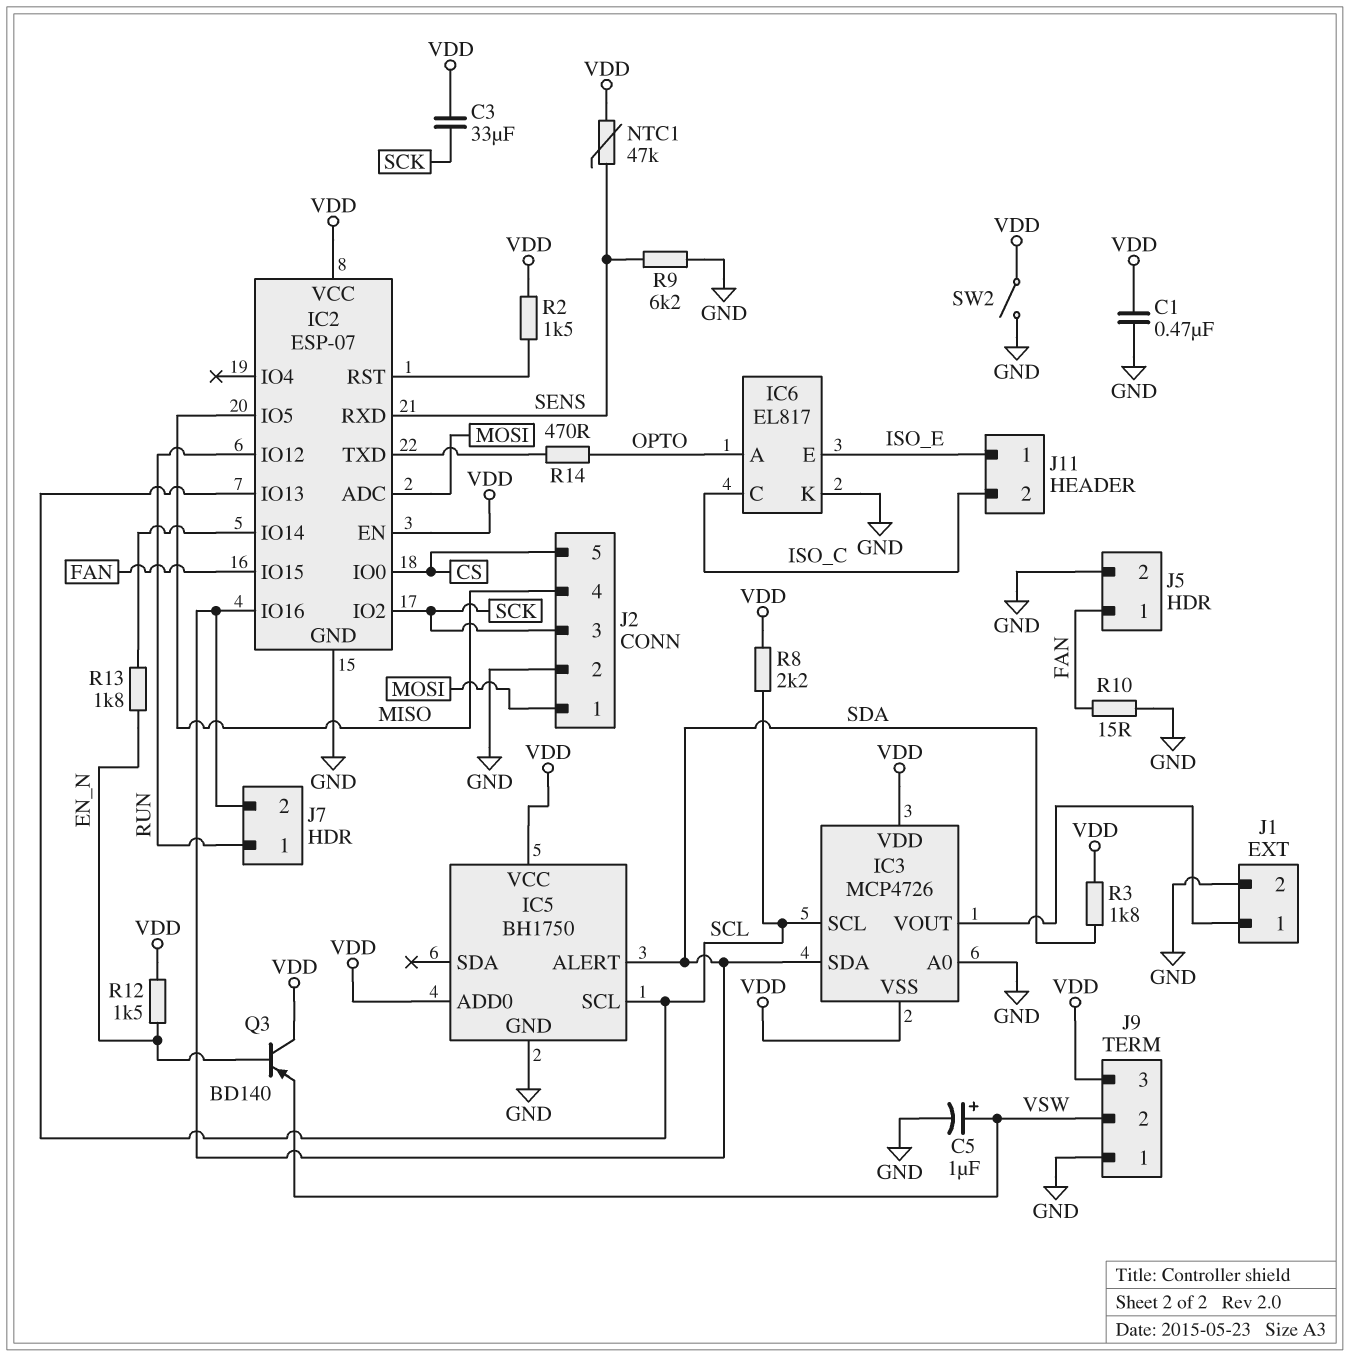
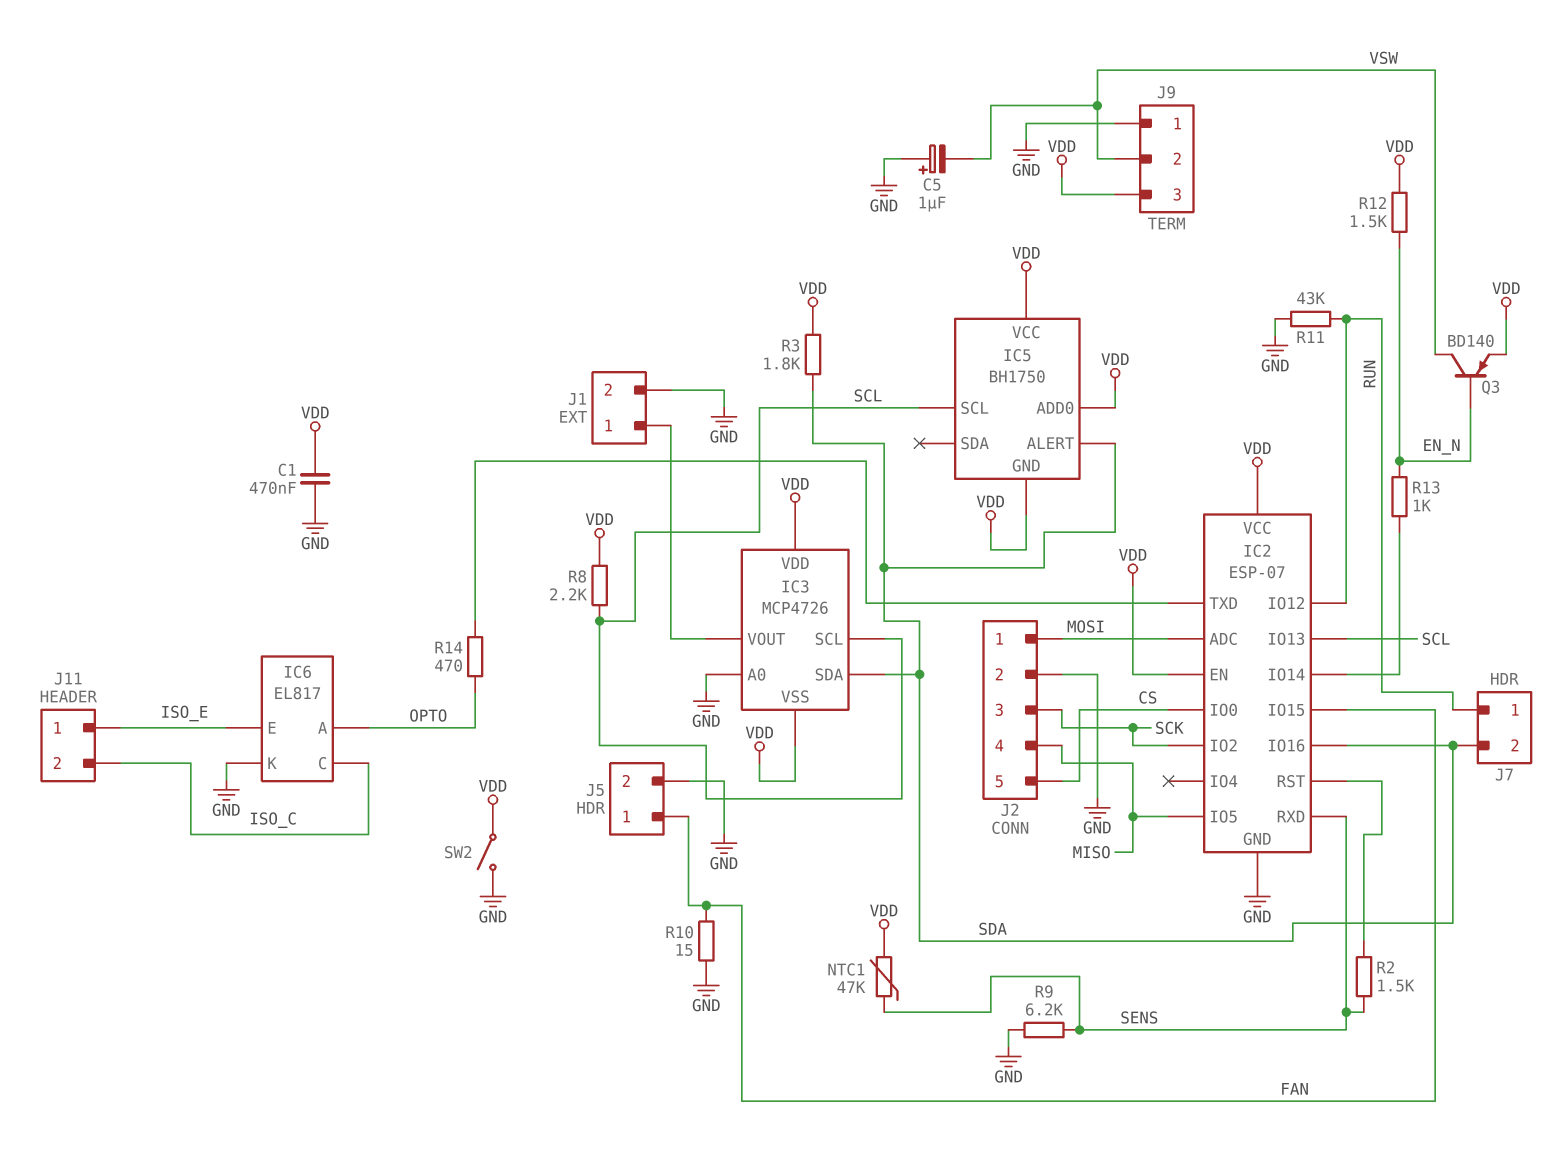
C3: 33uF (SCK, VDD) -> none
C5: 1uF (plus VSW, minus GND) -> 1uF (plus GND, minus VSW)
IC5 pin GND: GND -> VDD
Q3: PNP BD140 (B EN_N, C VDD, E VSW) -> PNP BD140 (B EN_N, C VSW, E VDD)
R2: 1.5k (IC2/RST, VDD) -> 1.5k (IC2/RST, SENS)
R11: none -> 43k (GND, RUN)
R13: 1.8k (EN_N, IC2/IO14) -> 1k (EN_N, IC2/IO14)

